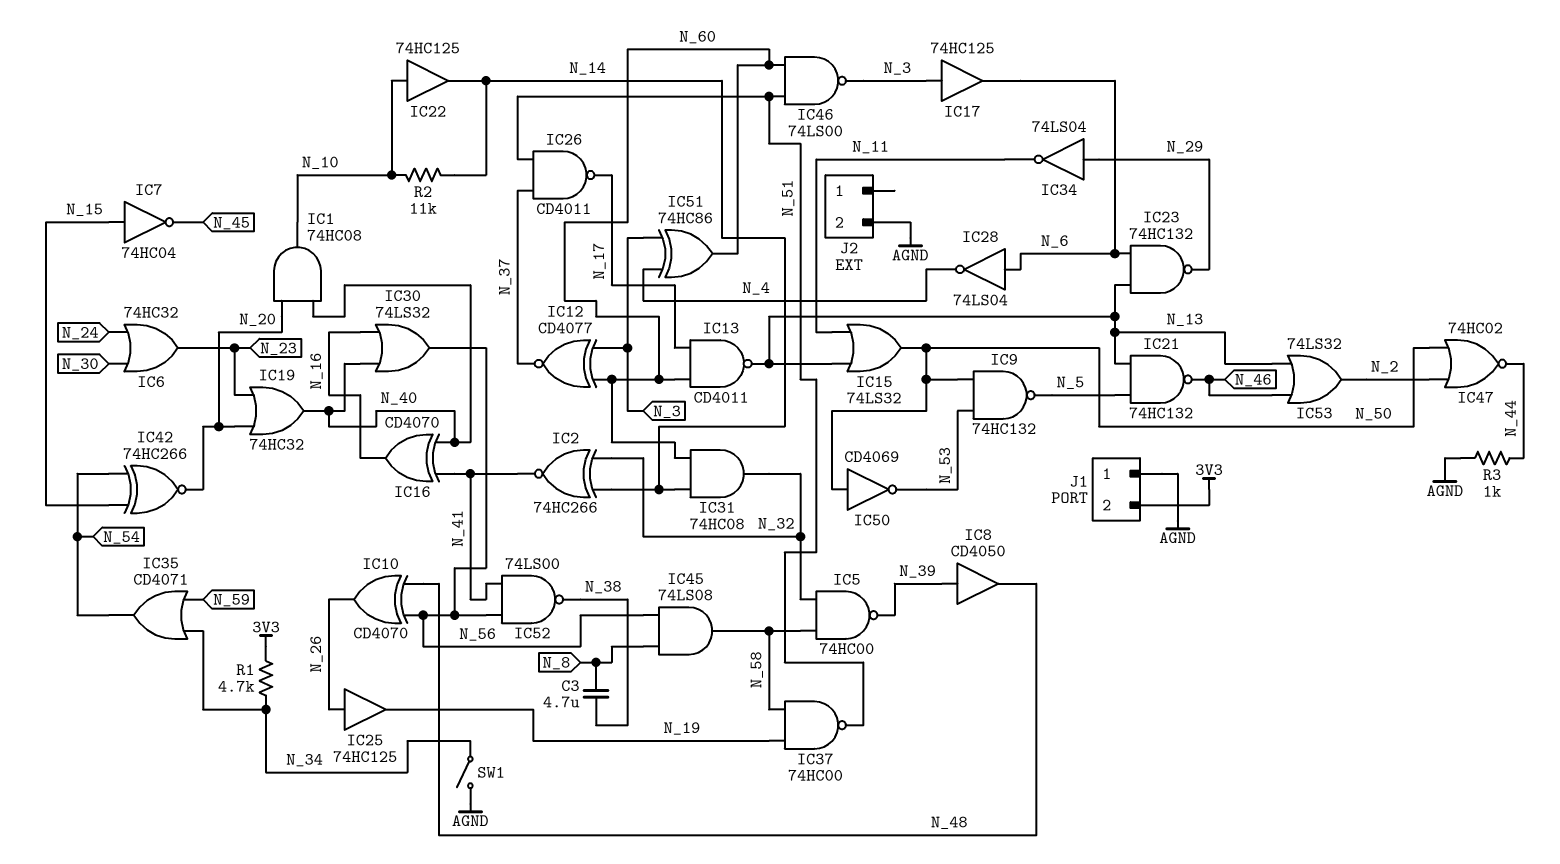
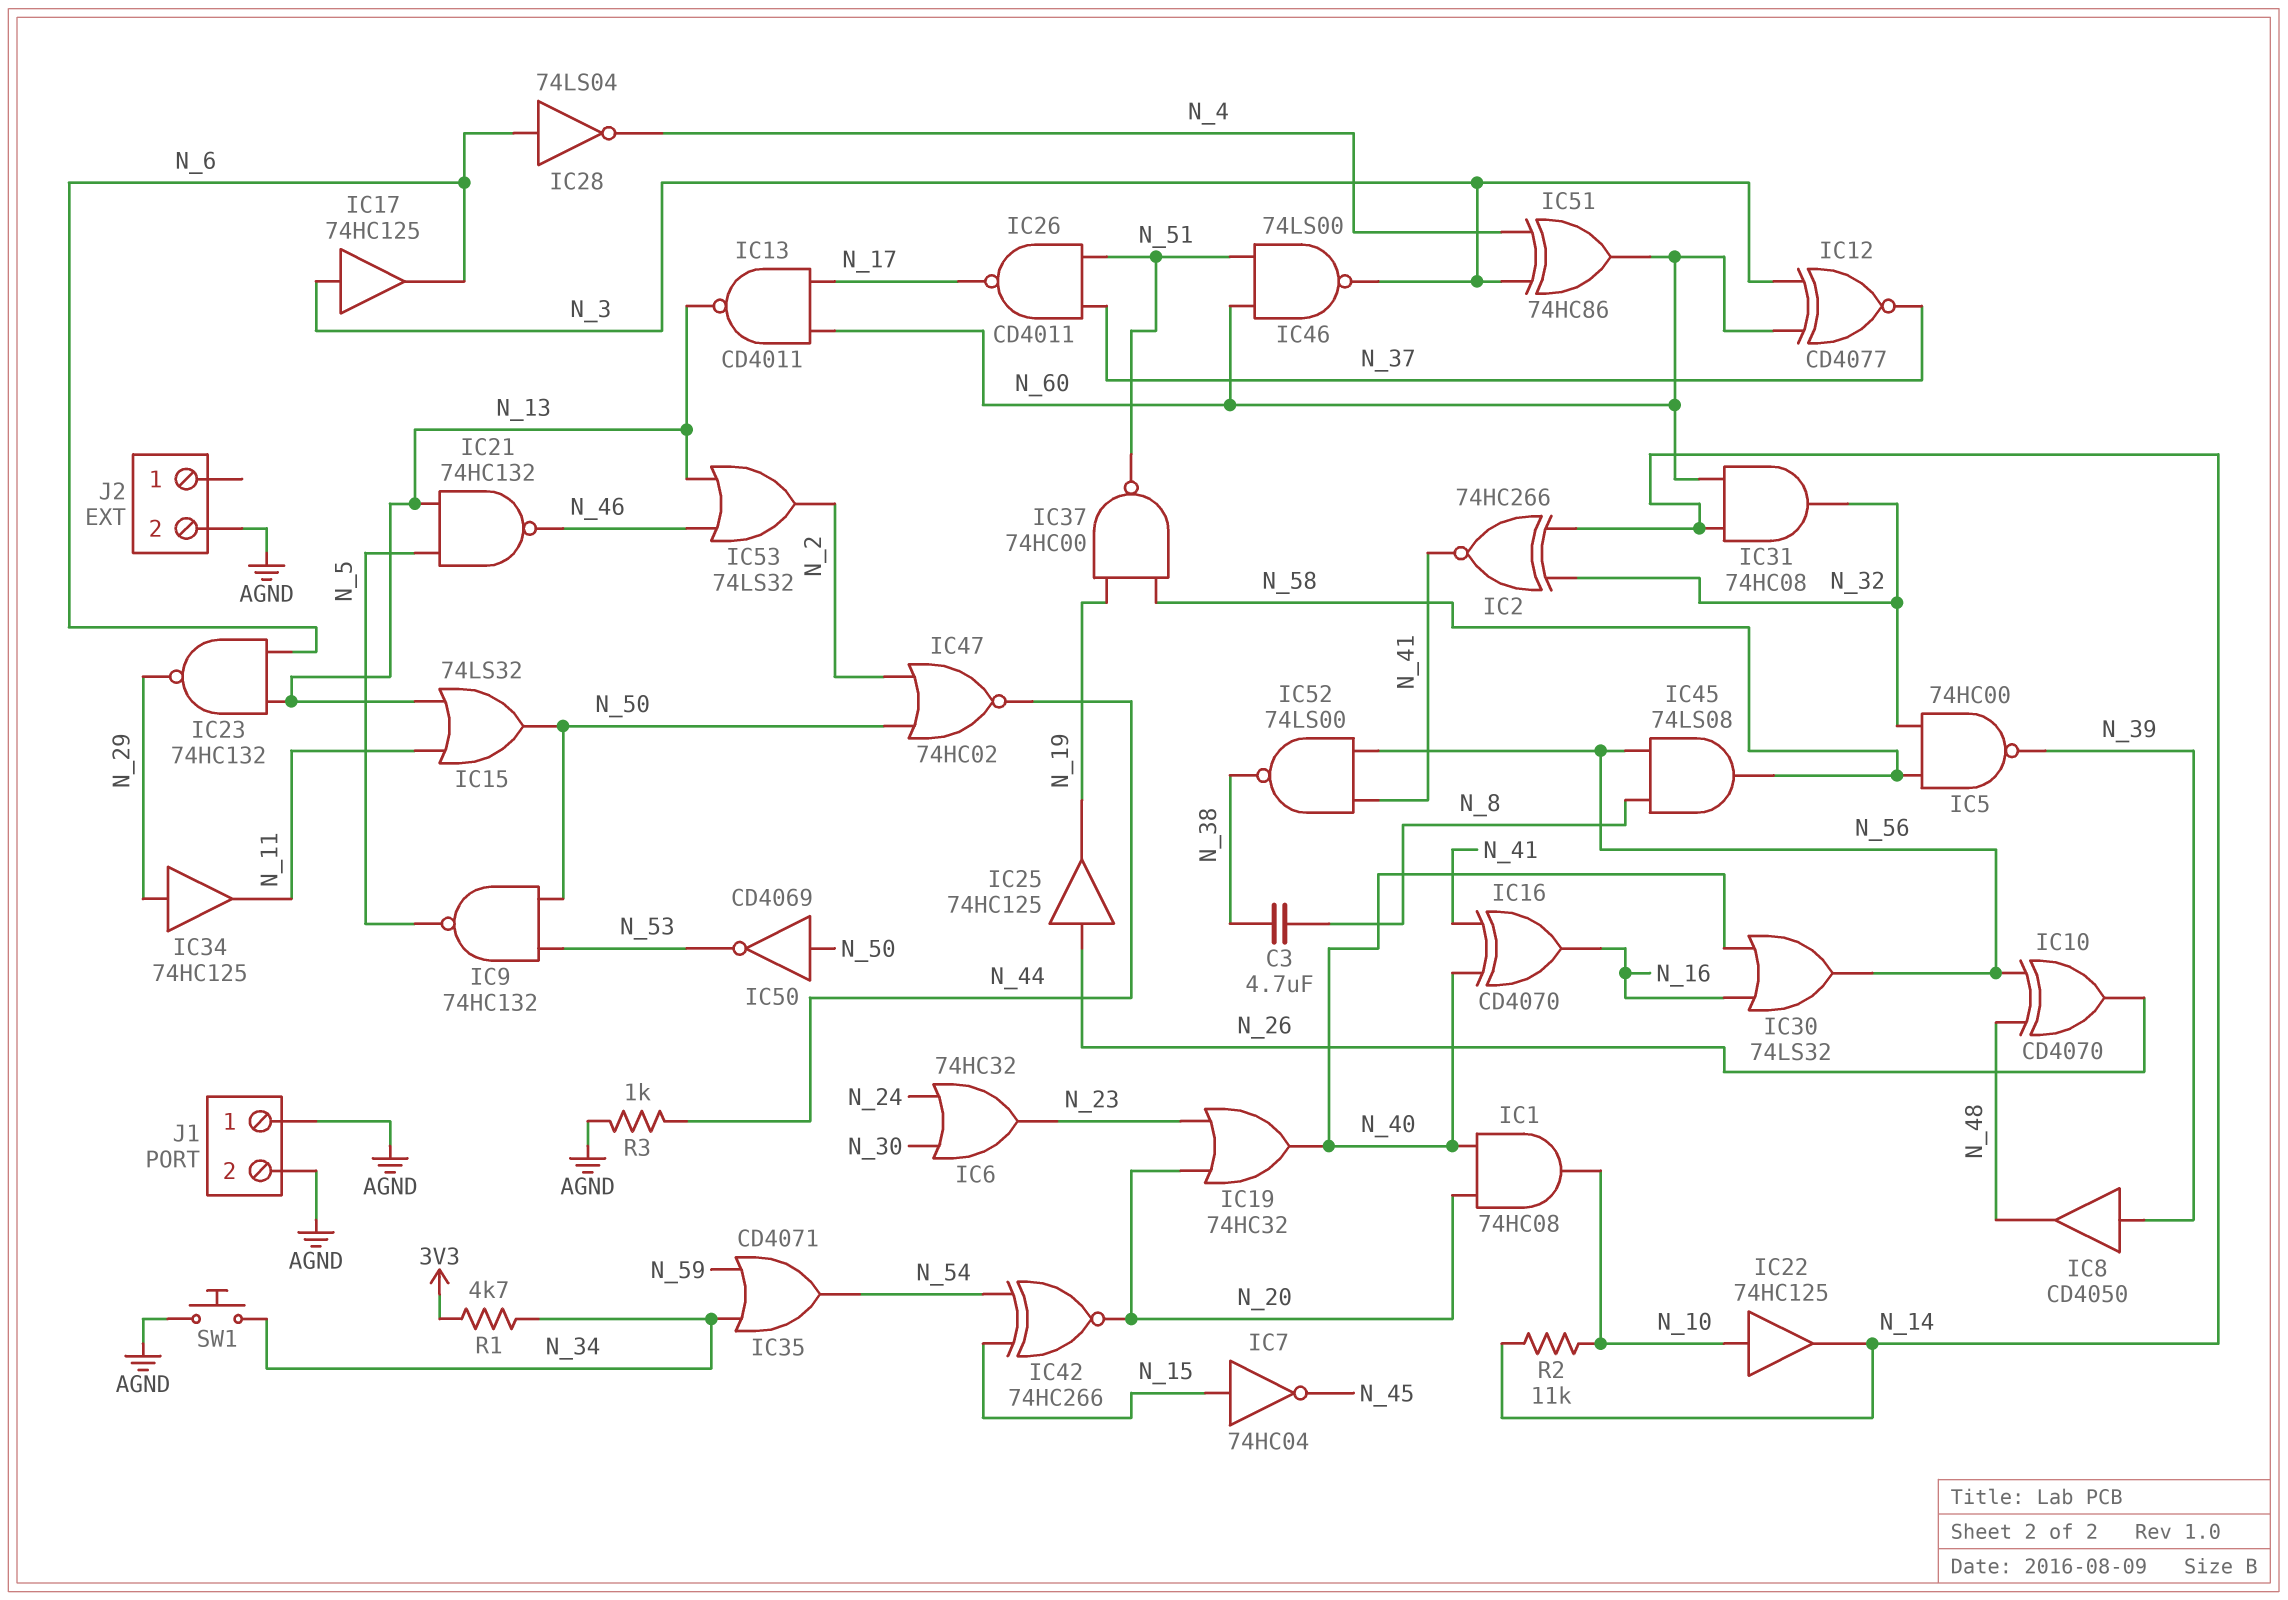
IC34: NOT 74LS04 (in N_29, out N_11) -> buffer 74HC125 (in N_29, out N_11)
J1 pin 2: 3V3 -> AGND
SW1: switch (AGND, N_34) -> button (AGND, N_34)

